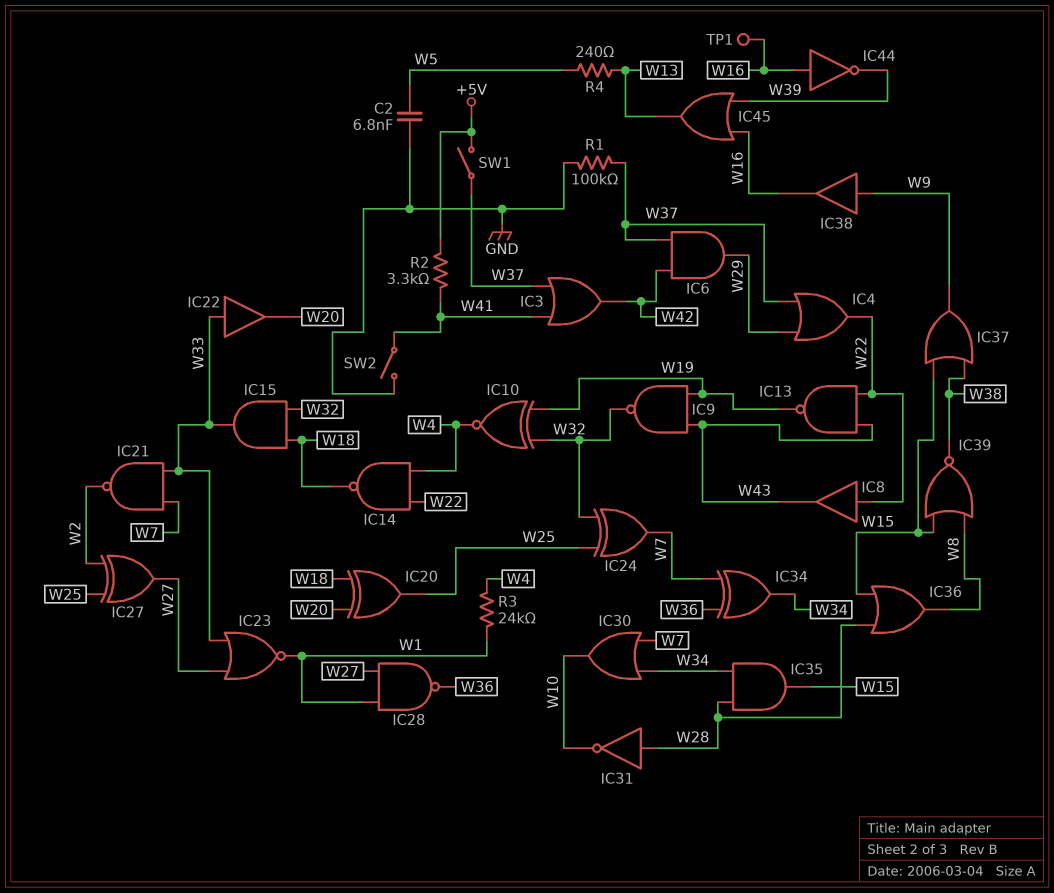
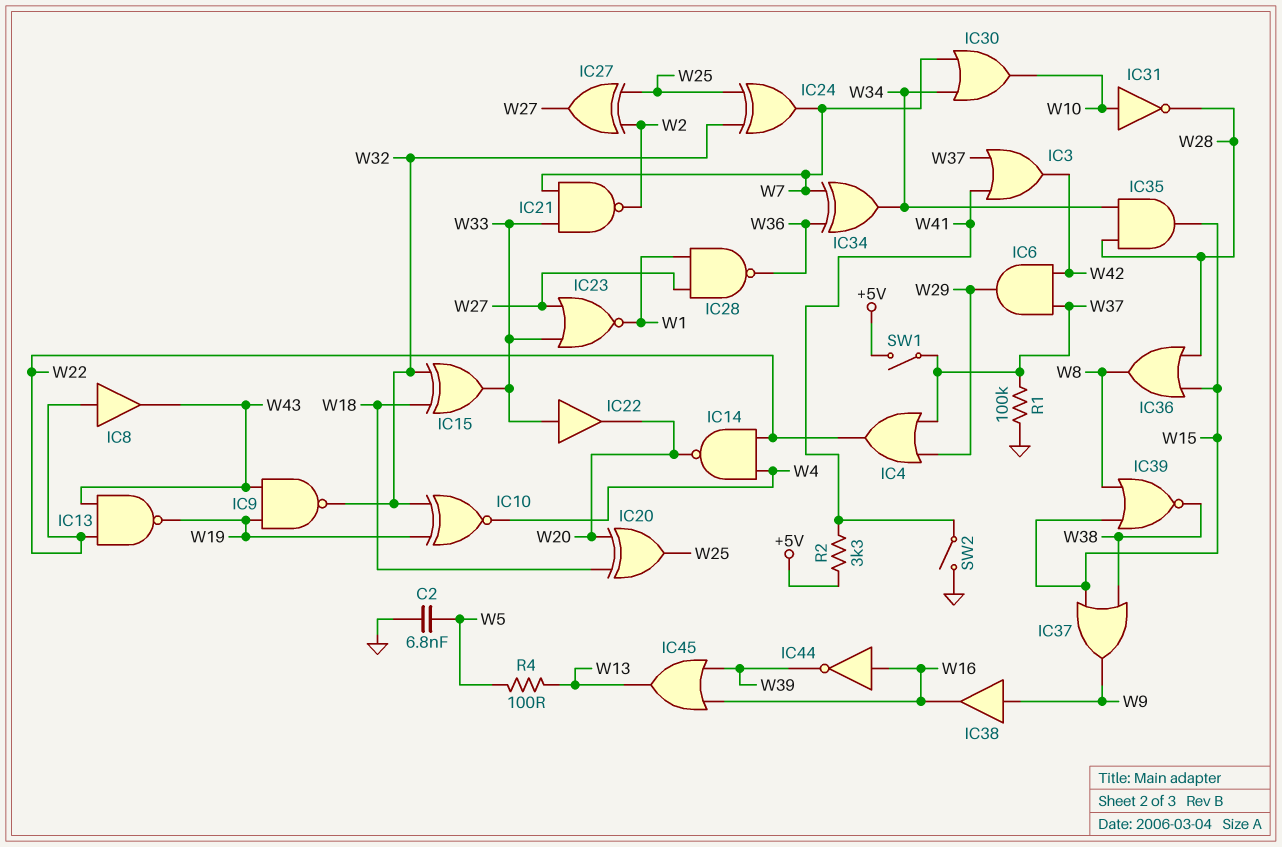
IC14: NAND (in W4, in W22, out W18) -> NAND (in W4, in W22, out W20)
IC15: AND (in W18, in W32, out W33) -> XOR (in W18, in W32, out W33)
IC31: NOT (in W28, out W10) -> NOT (in W10, out W28)
R3: 24k (W1, W4) -> none
R4: 240 (W5, W13) -> 100 (W5, W13)
TP1: test point (W16) -> none

